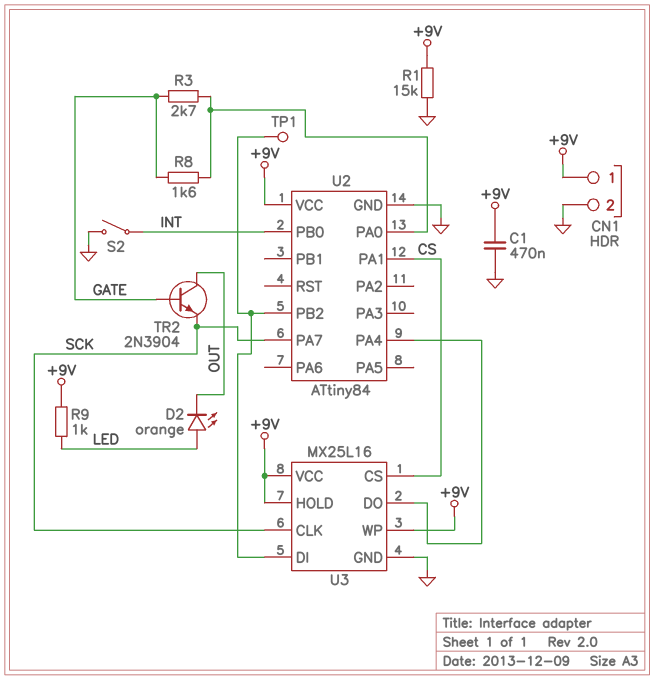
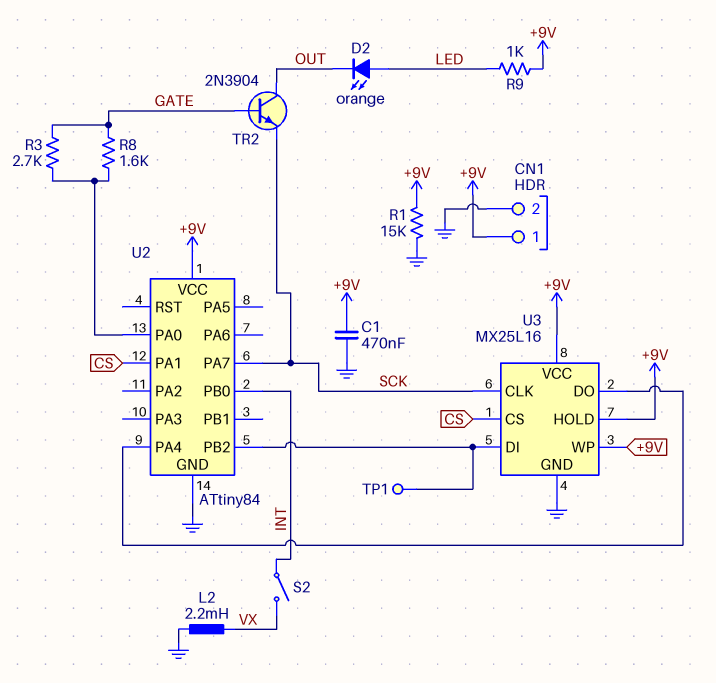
L2: none -> 2.2mH (GND, VX)
S2: switch (GND, INT) -> switch (INT, VX)

